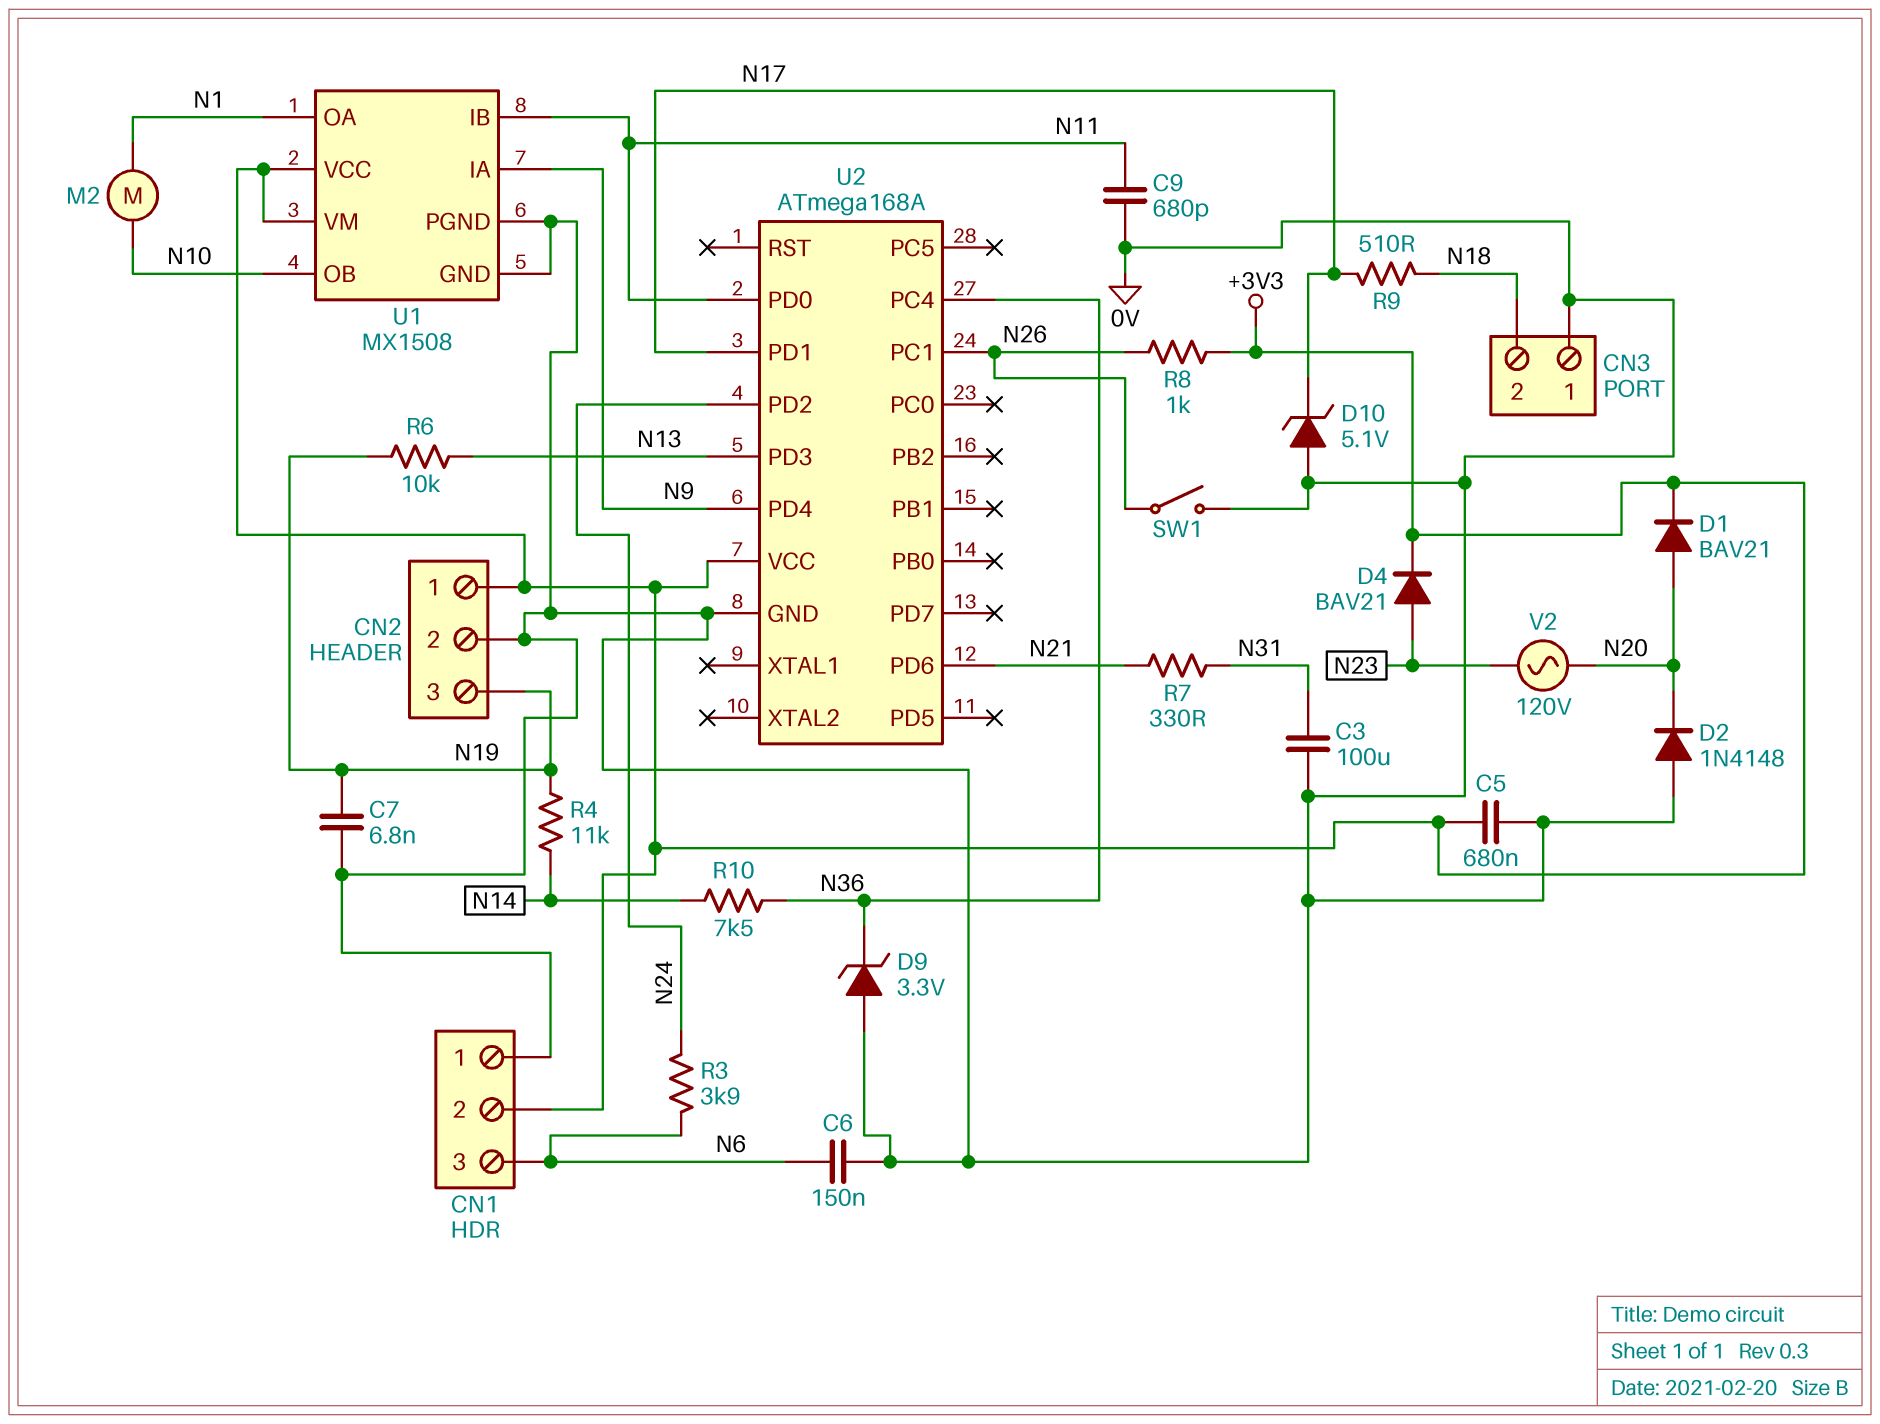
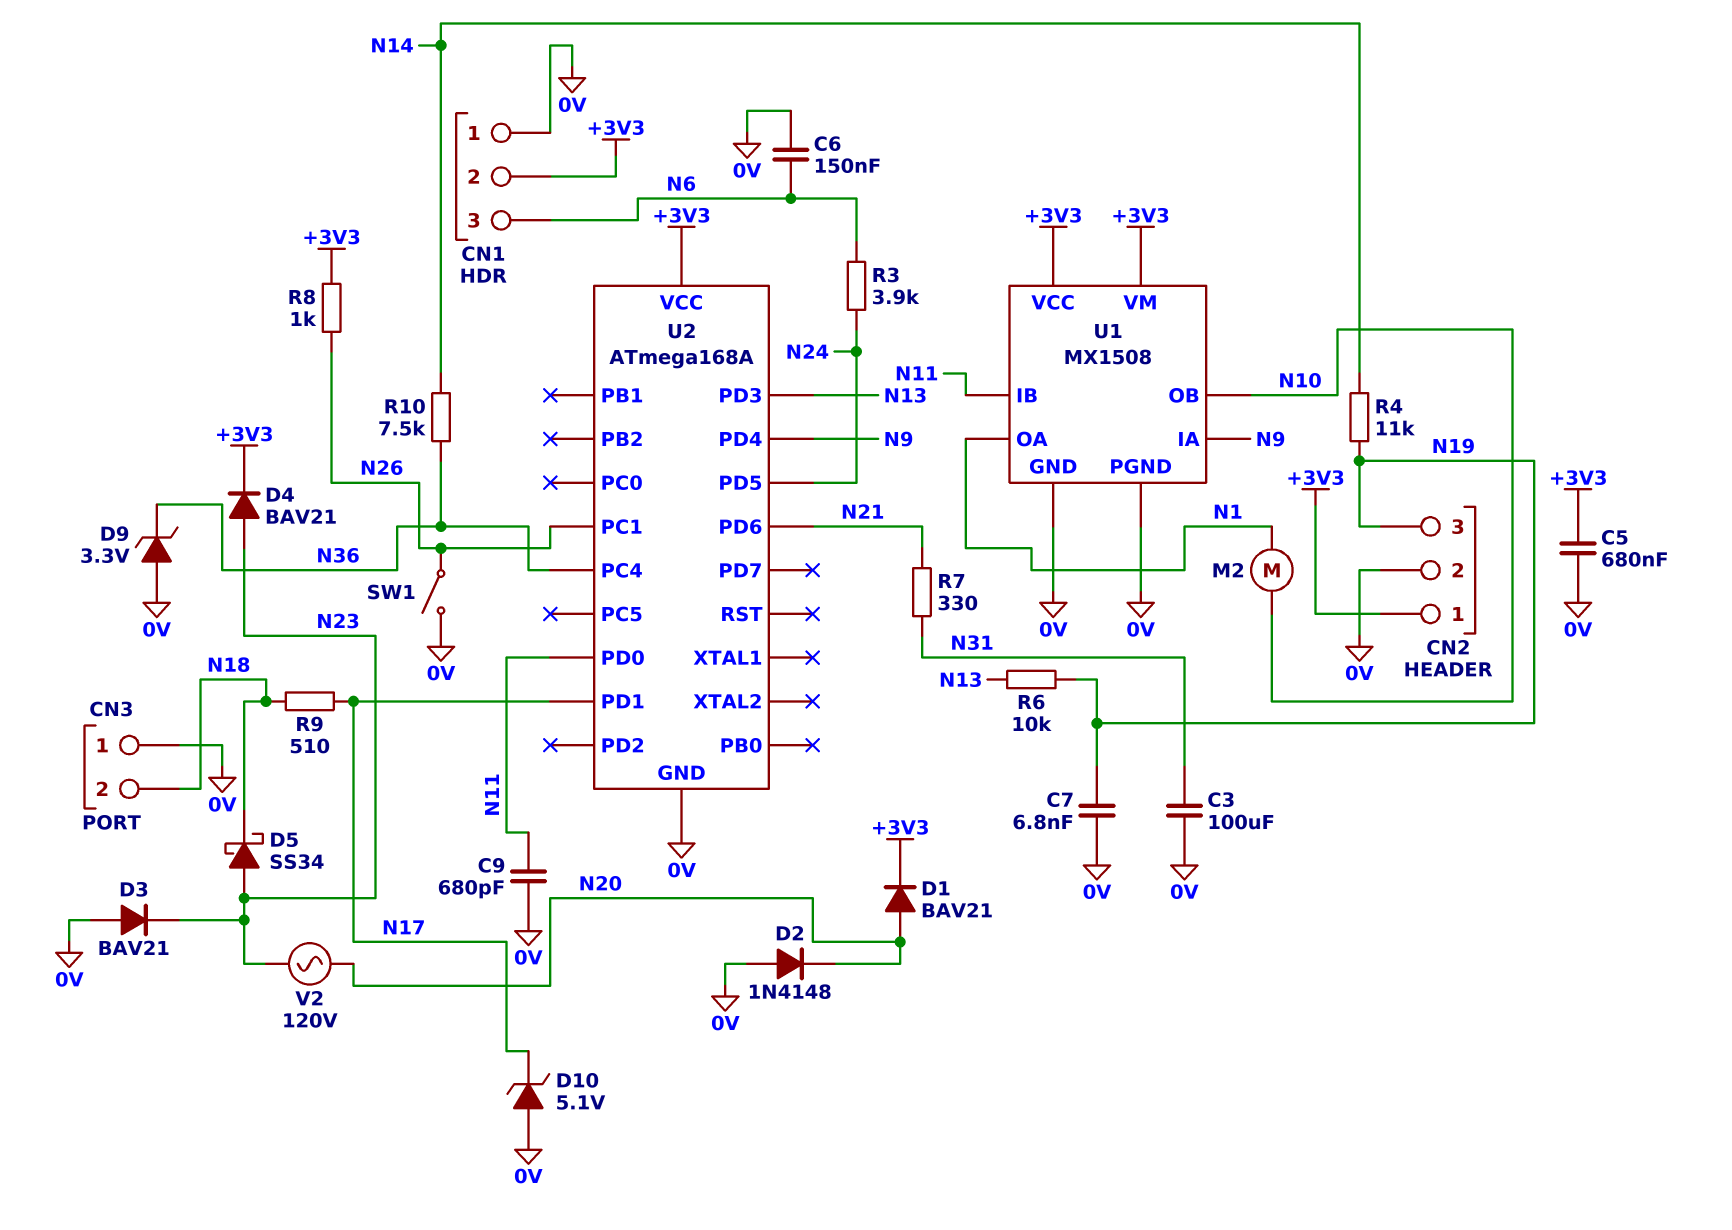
D3: none -> diode BAV21 (A 0V, K N23)
D5: none -> schottky SS34 (A N23, K N18)
U2 pin PD2: N24 -> none
U2 pin PD5: none -> N24

